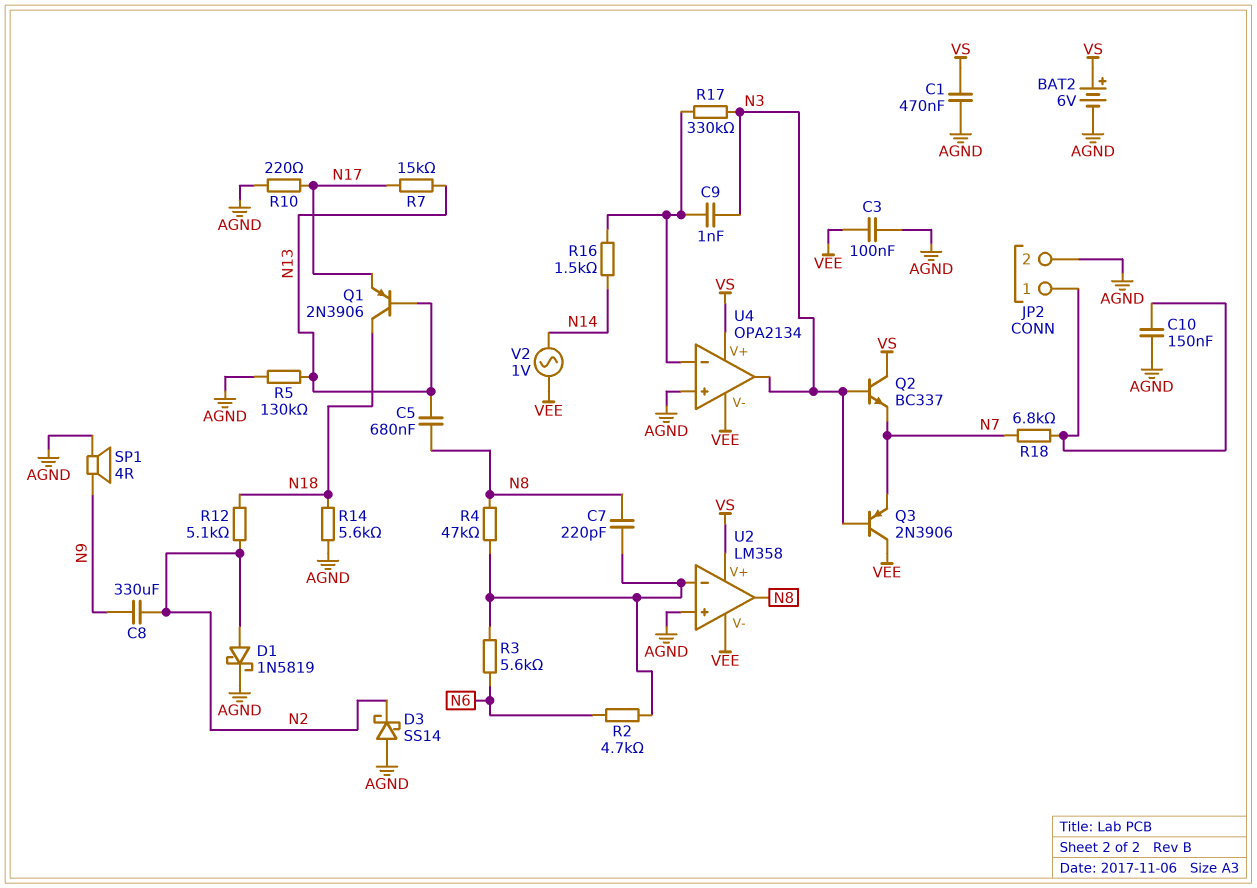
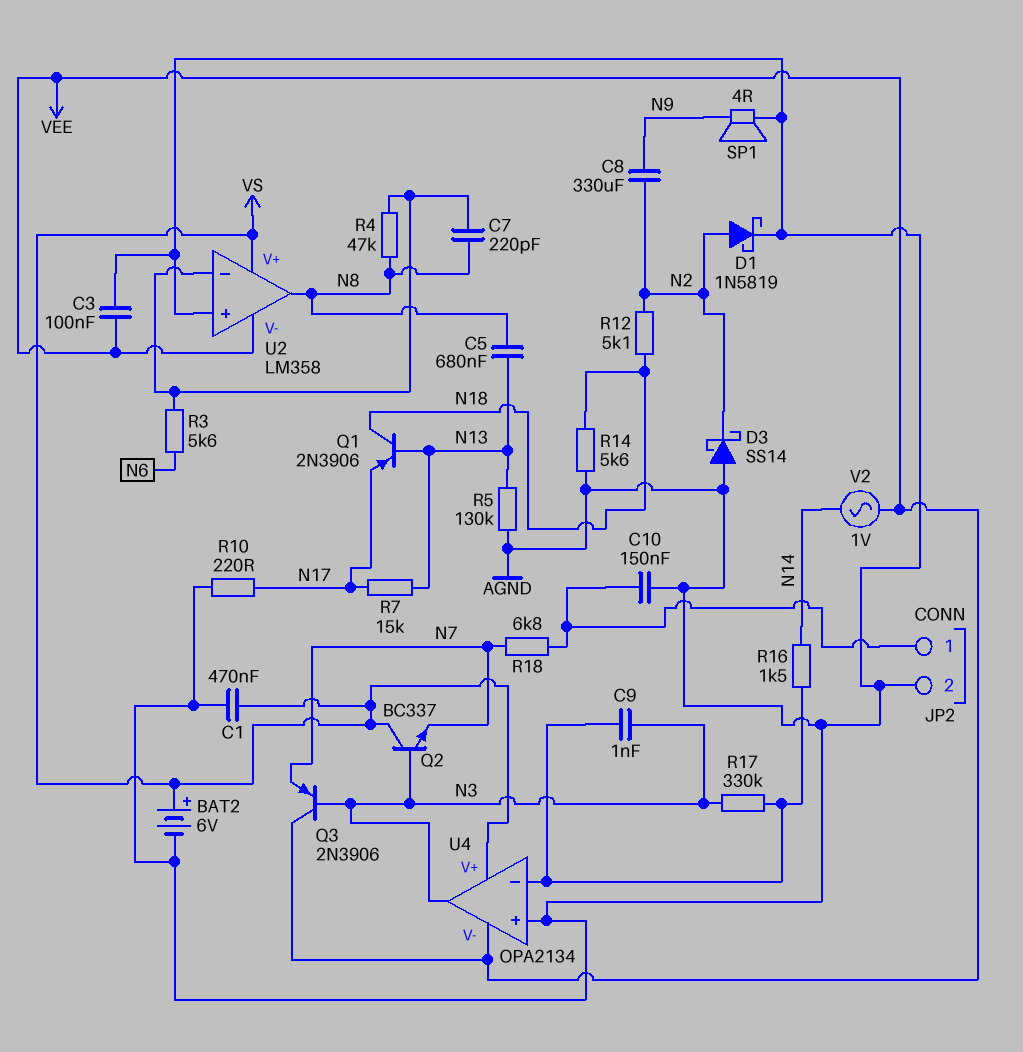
R2: 4.7k (N6, U2/in-) -> none

